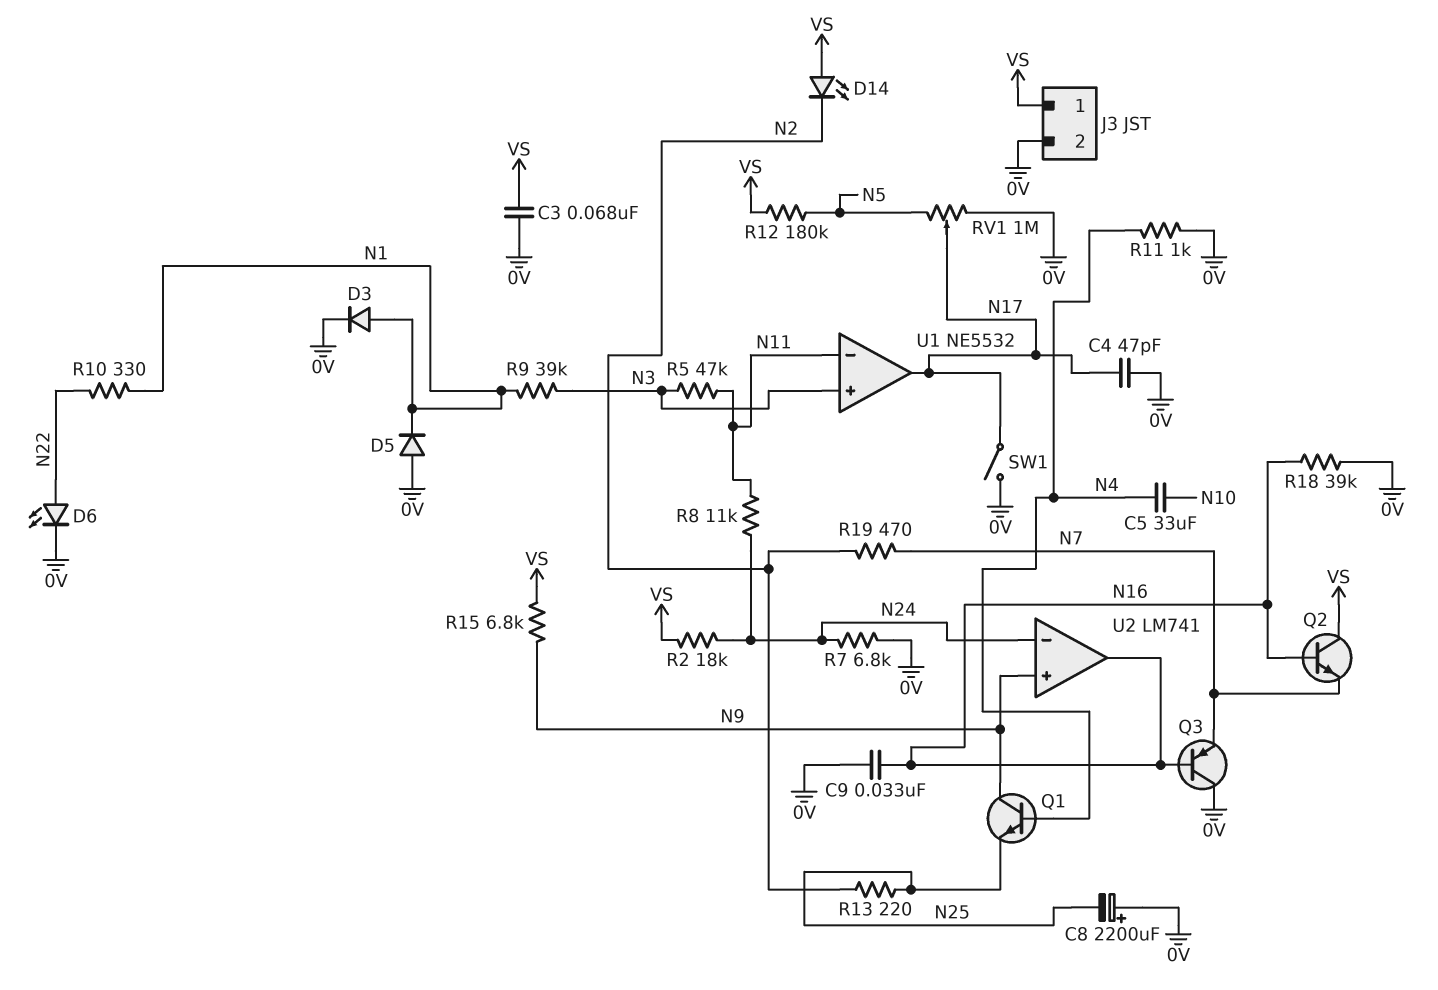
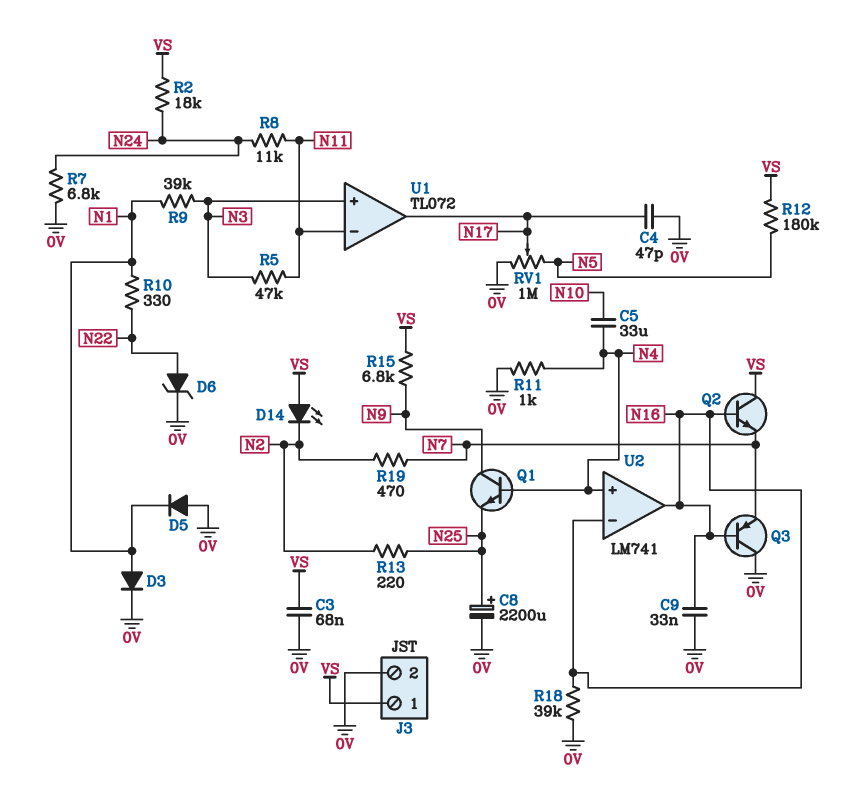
C8: 2200uF (plus 0V, minus N25) -> 2200uF (plus N25, minus 0V)
D6: LED (A N22, K 0V) -> zener (A N22, K 0V)
SW1: switch (0V, N17) -> none
U1: NE5532 -> TL072
U2 pin in+: N9 -> N4
U2 pin in-: N24 -> N16

